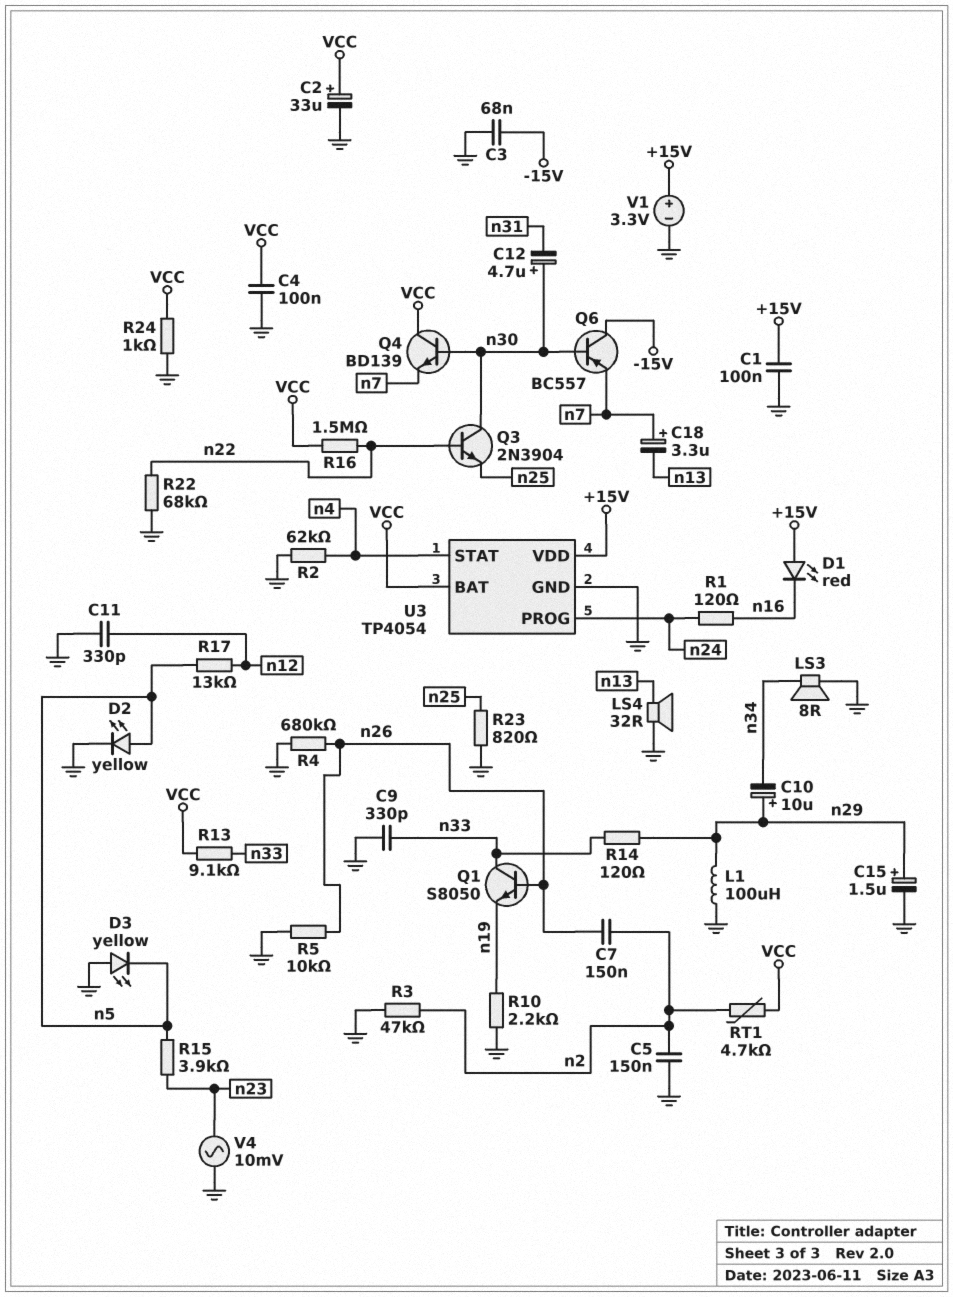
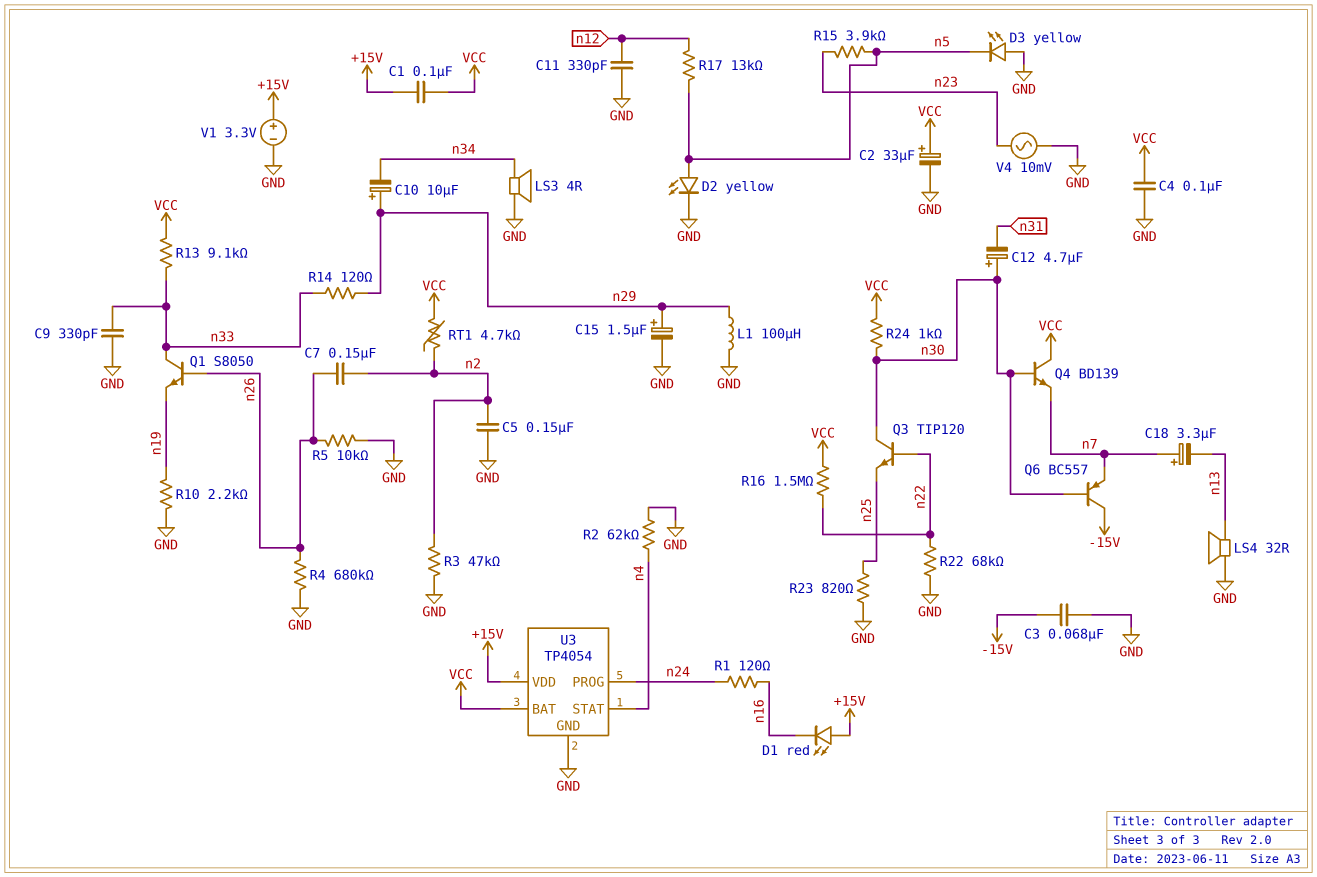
C1: 100nF (+15V, GND) -> 100nF (+15V, VCC)
LS3: speaker 8R (GND, n34) -> speaker 4R (GND, n34)
Q3: NPN 2N3904 (B n22, C n30, E n25) -> NPN TIP120 (B n22, C n30, E n25)
R24: 1k (GND, VCC) -> 1k (VCC, n30)

